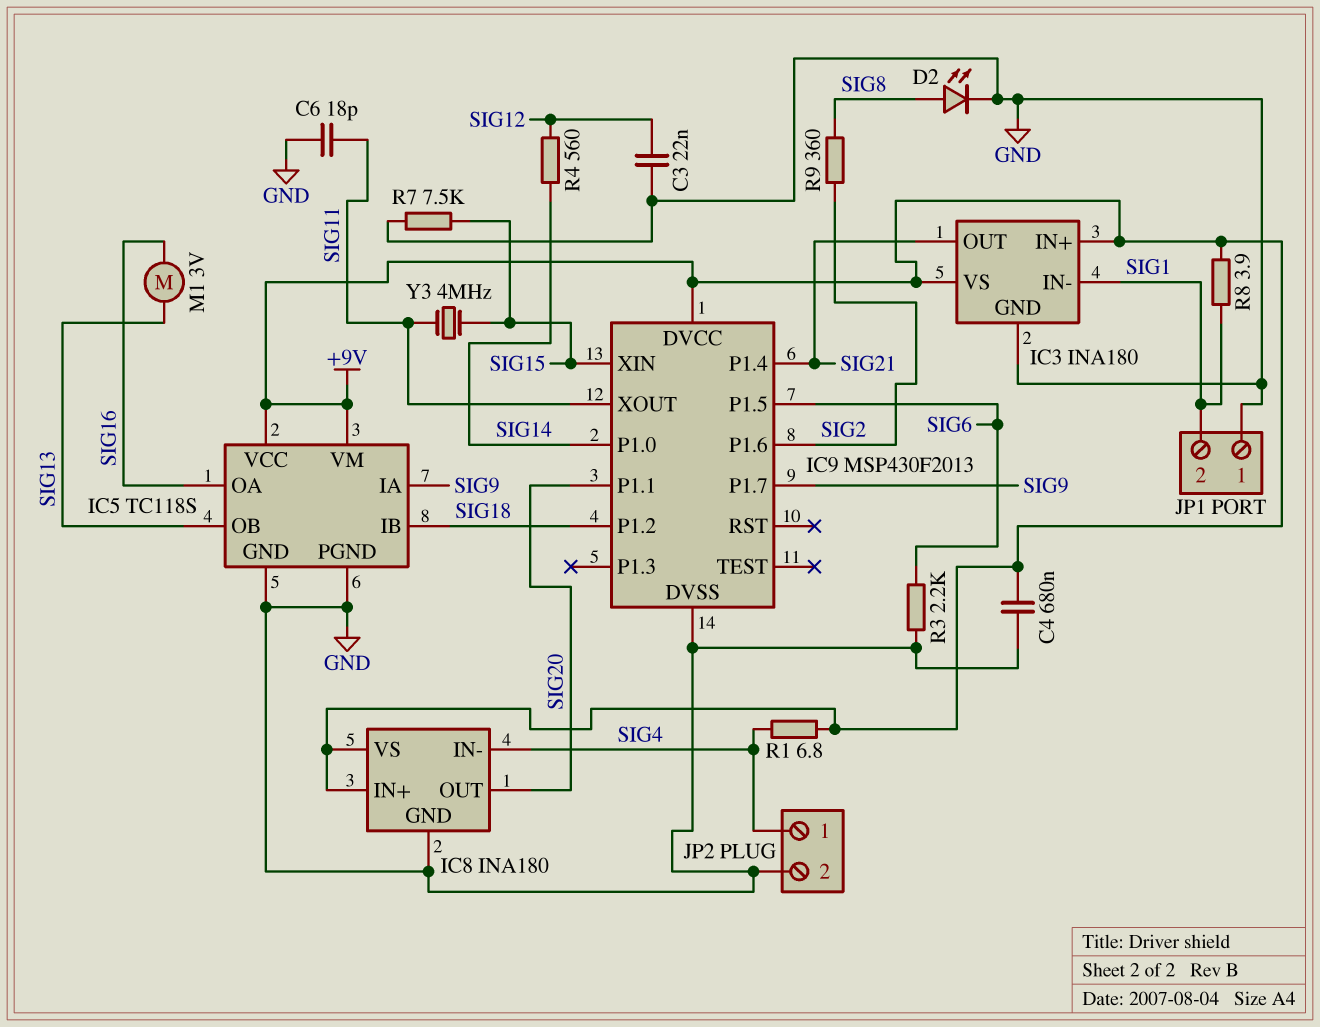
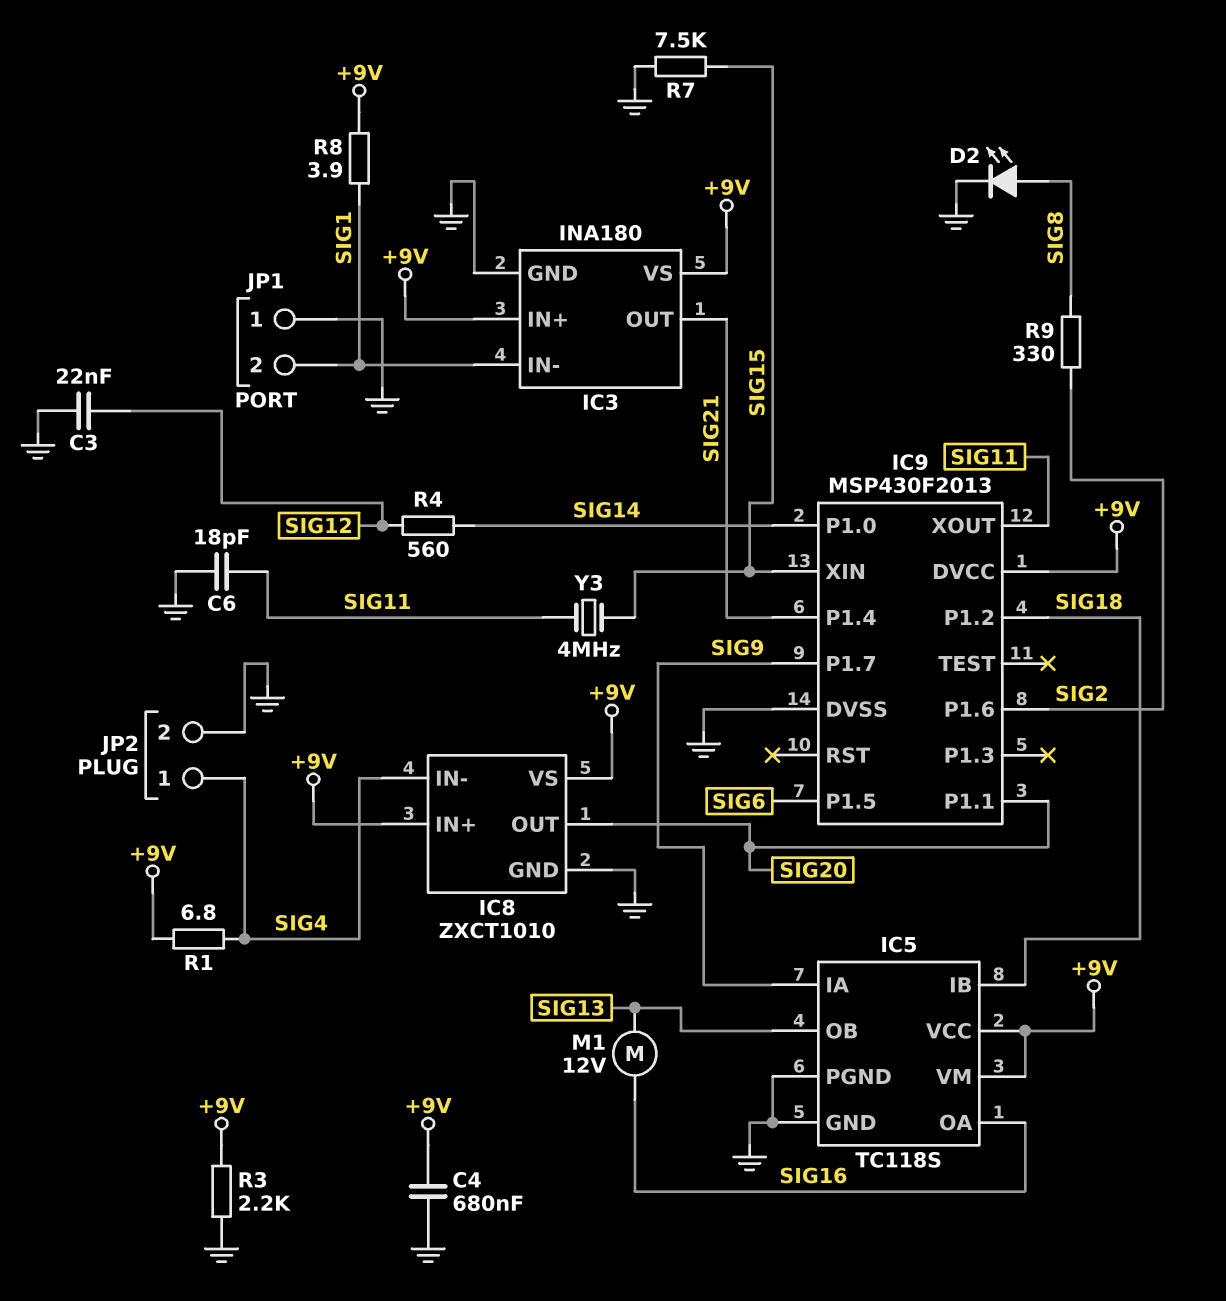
IC8: INA180 -> ZXCT1010
M1: motor 3V (SIG13, SIG16) -> motor 12V (SIG13, SIG16)
R3: 2.2k (GND, SIG6) -> 2.2k (+9V, GND)
R9: 360 (SIG2, SIG8) -> 330 (SIG2, SIG8)

